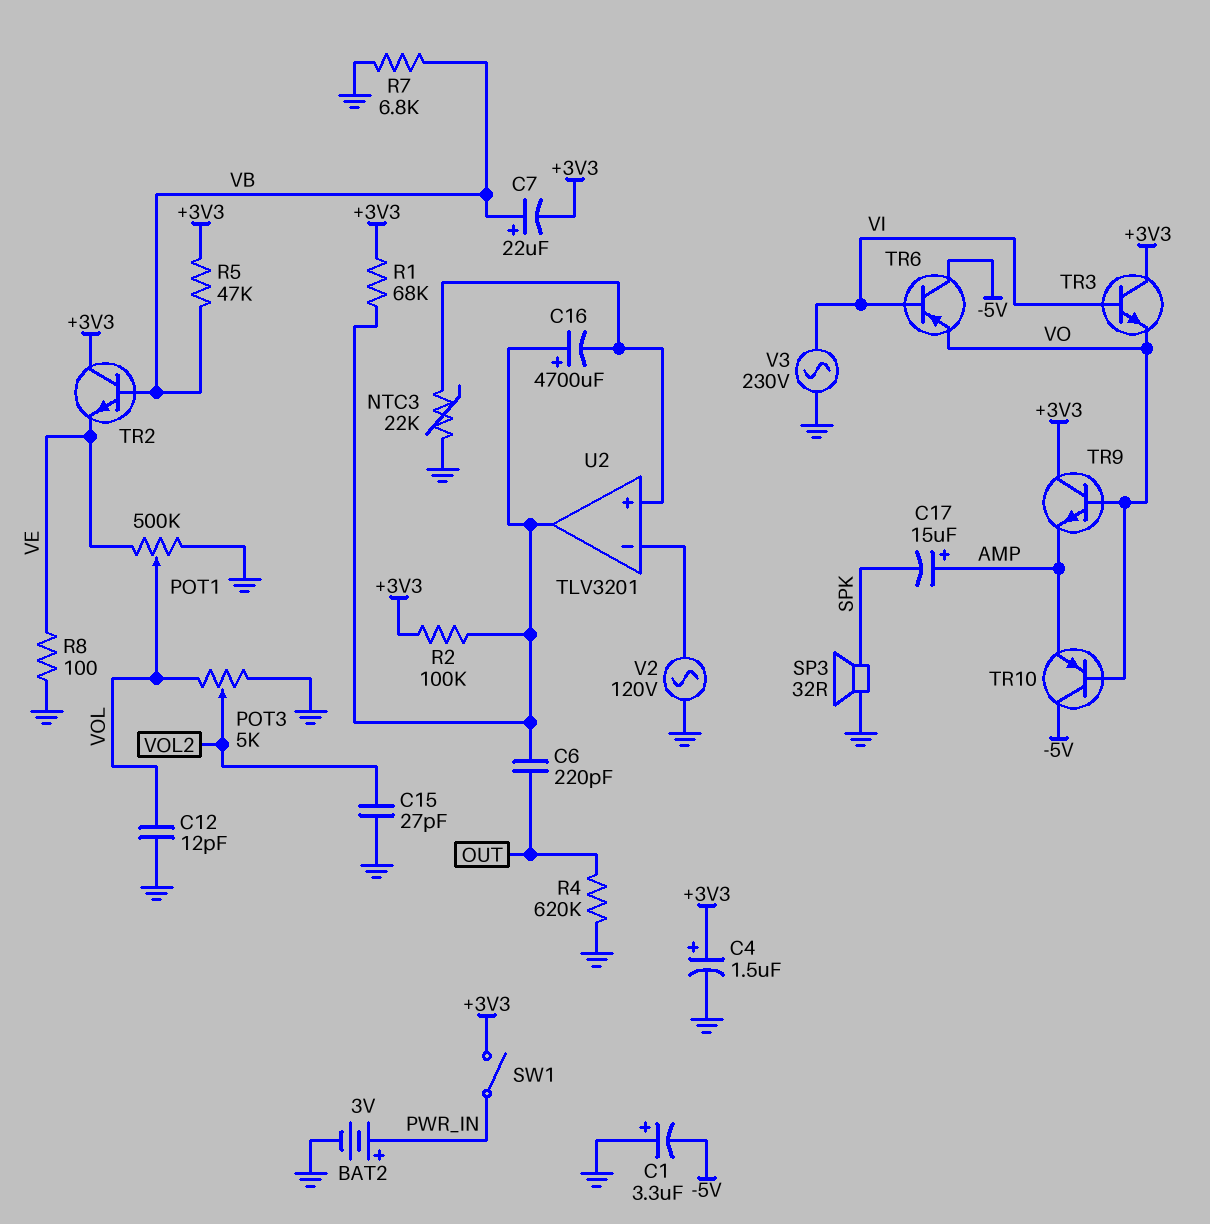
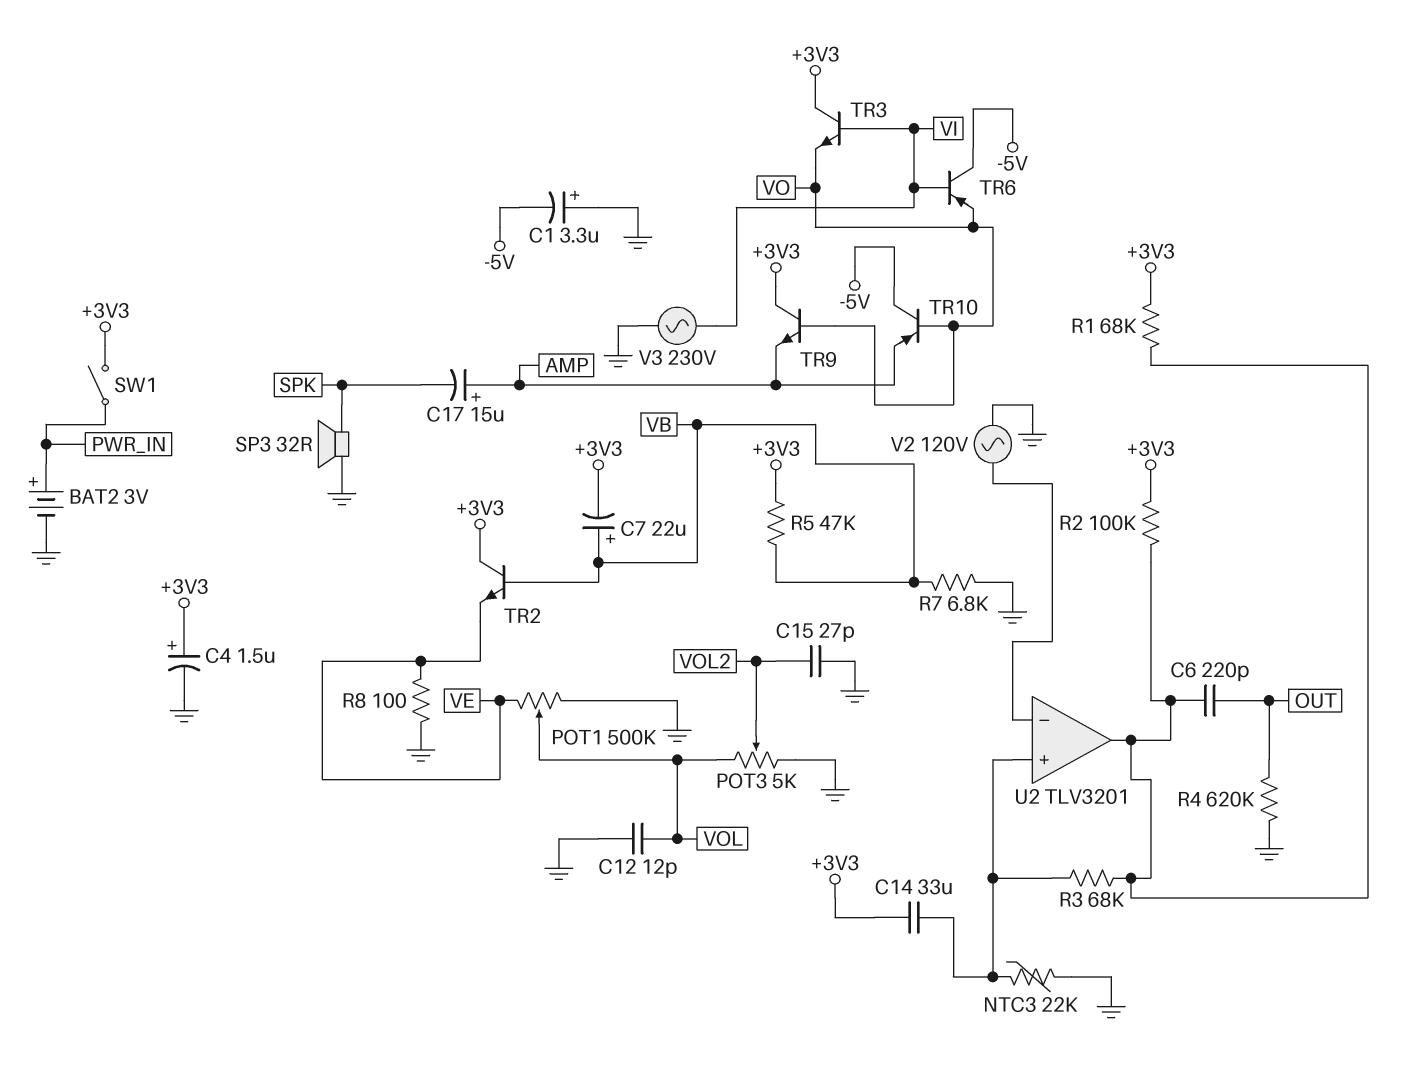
C14: none -> 33uF (+3V3, U2/in+)
C16: 4700uF (plus U2/out, minus U2/in+) -> none
R3: none -> 68k (U2/in+, U2/out)

